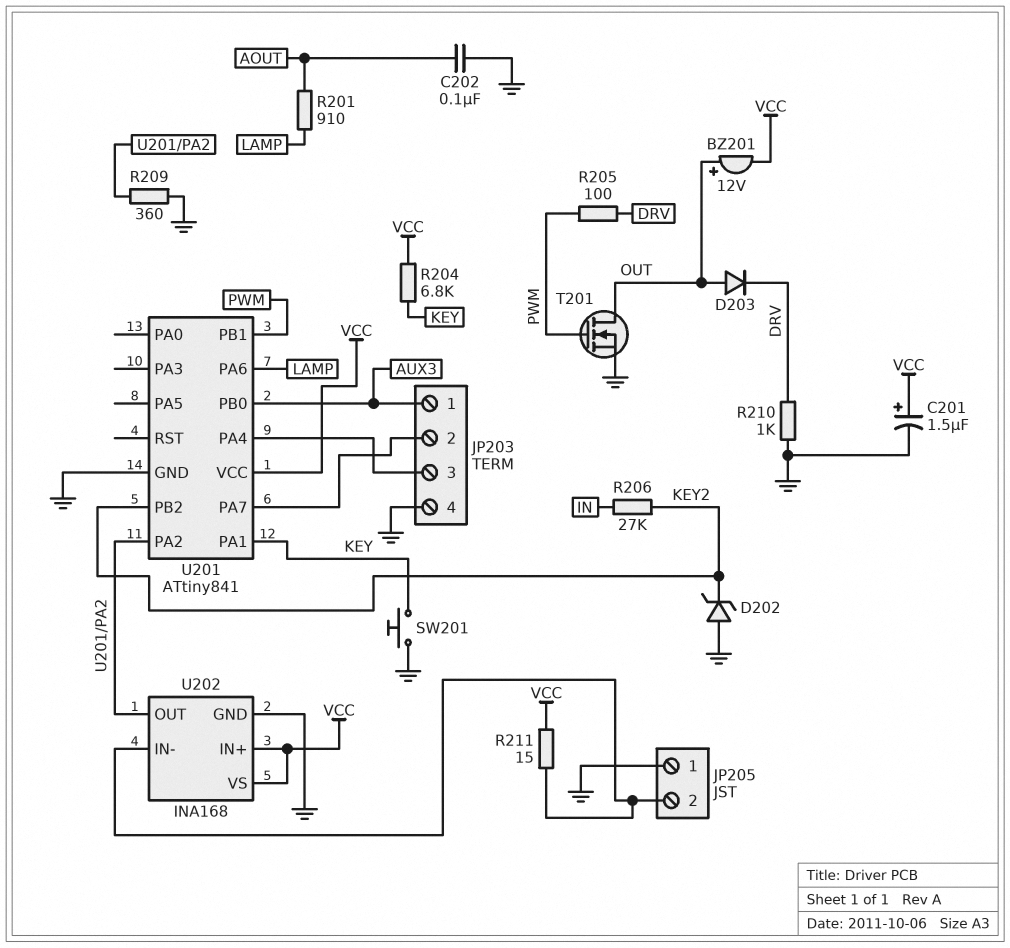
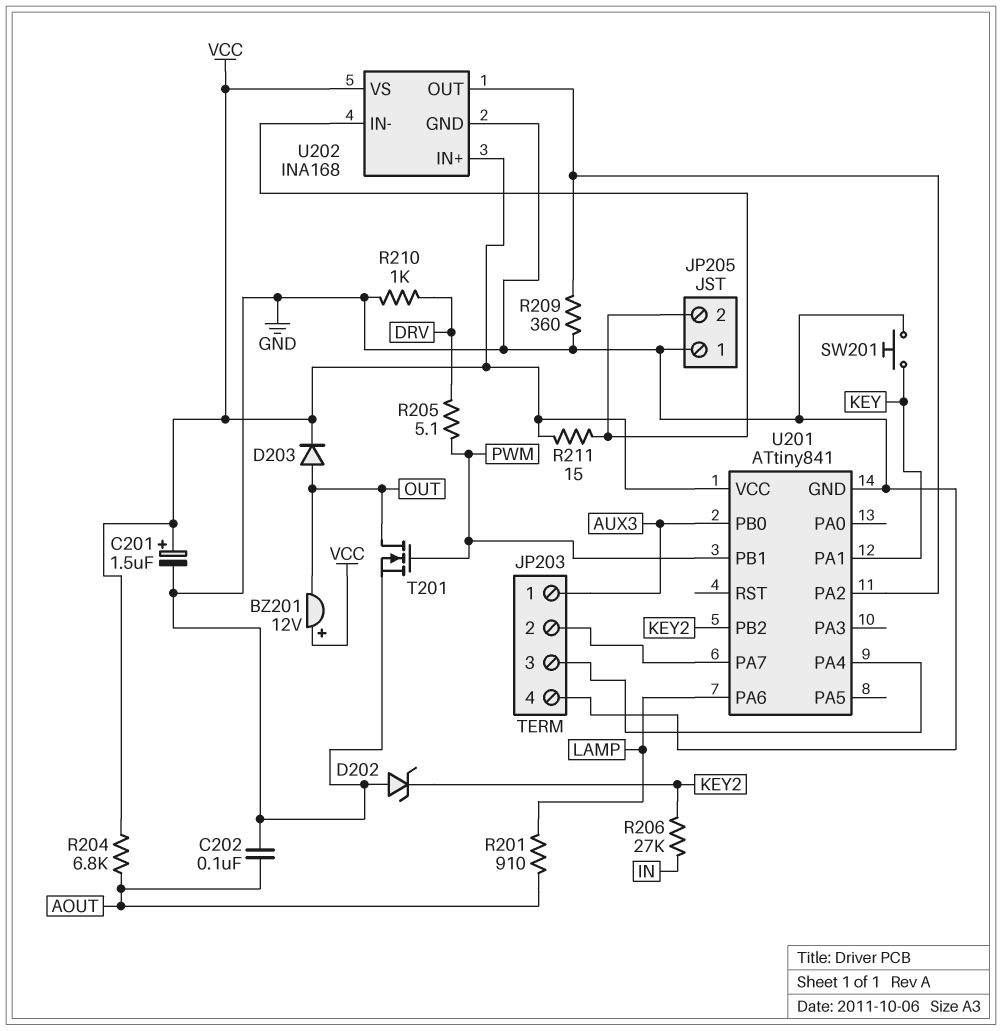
BZ201: buzzer 12V (plus OUT, minus VCC) -> buzzer 12V (plus VCC, minus OUT)
D203: diode (A OUT, K DRV) -> diode (A OUT, K VCC)
R204: 6.8k (KEY, VCC) -> 6.8k (AOUT, VCC)
R205: 100 (DRV, PWM) -> 5.1 (DRV, PWM)

